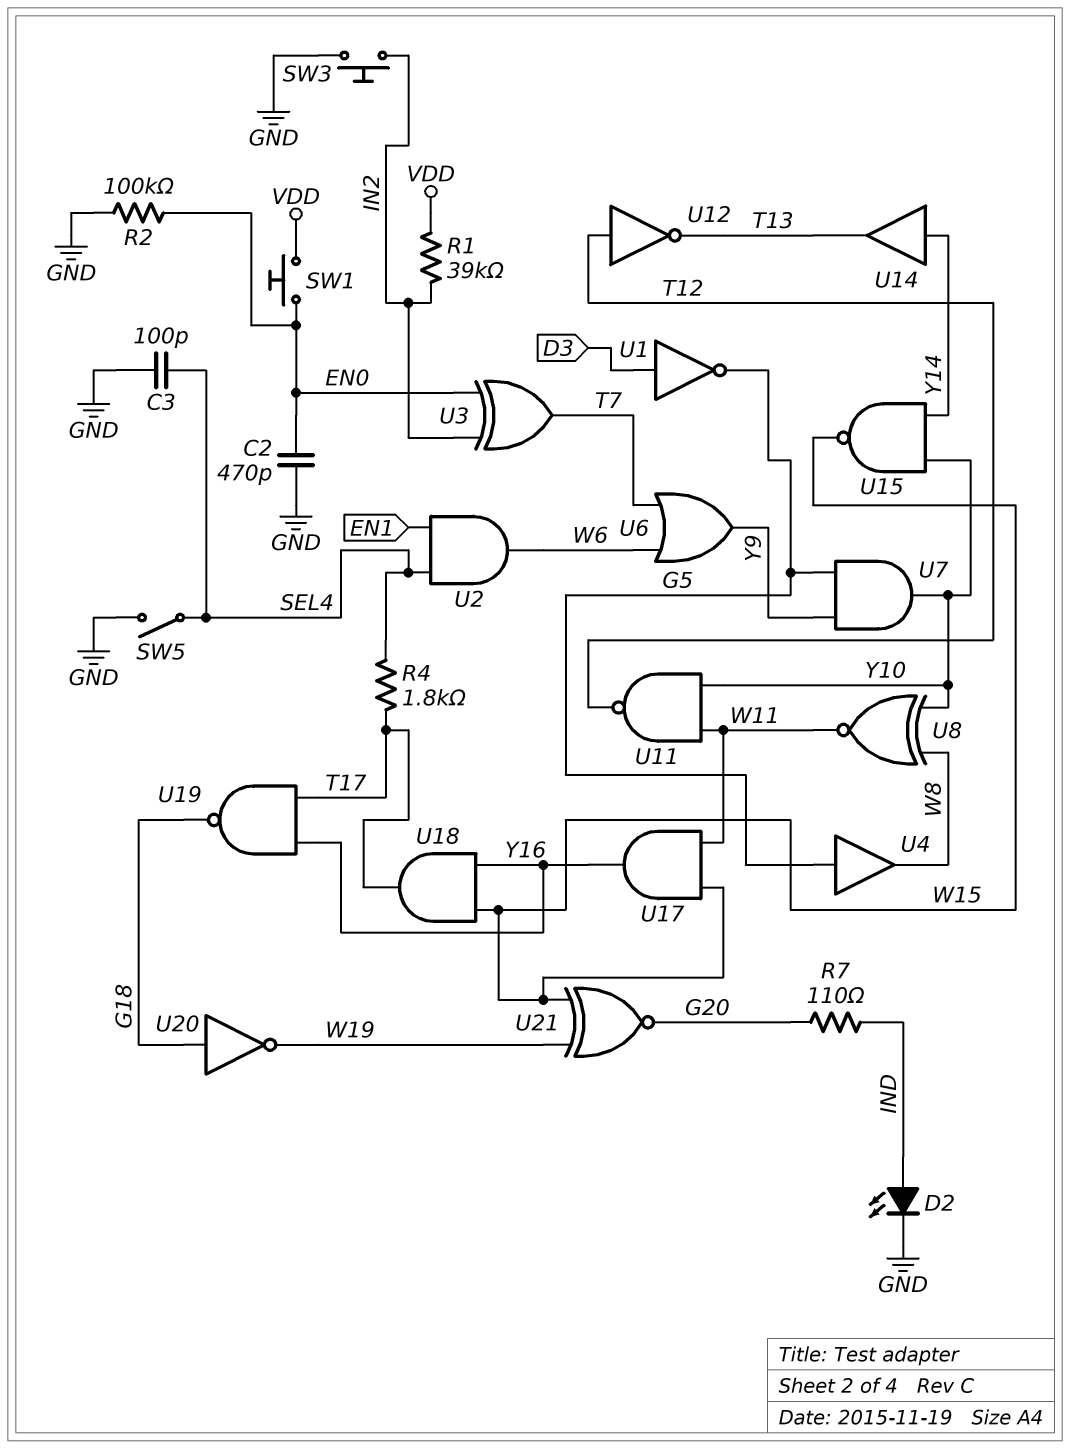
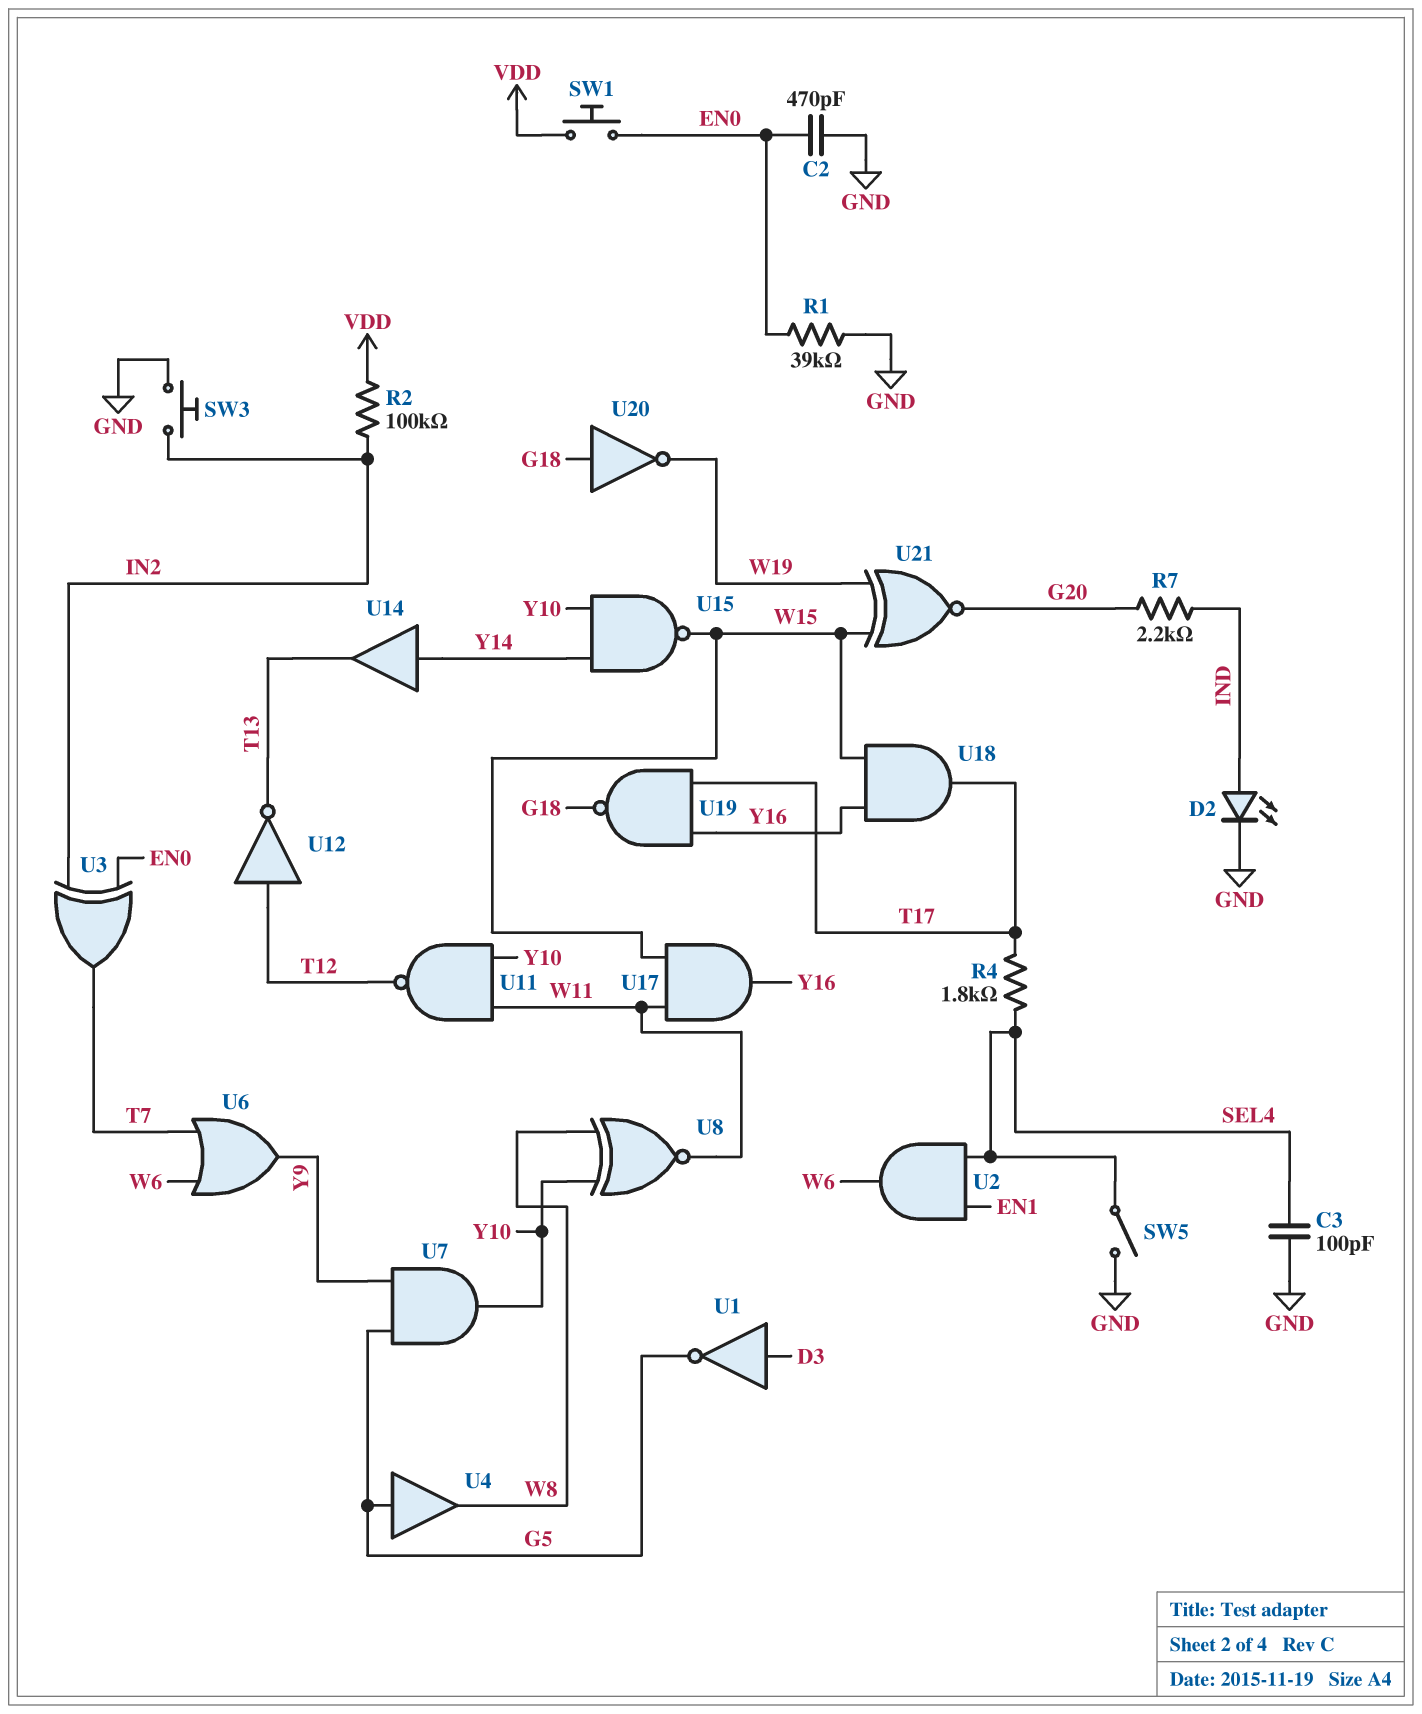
R1: 39k (IN2, VDD) -> 39k (EN0, GND)
R2: 100k (EN0, GND) -> 100k (IN2, VDD)
R7: 110 (G20, IND) -> 2.2k (G20, IND)

